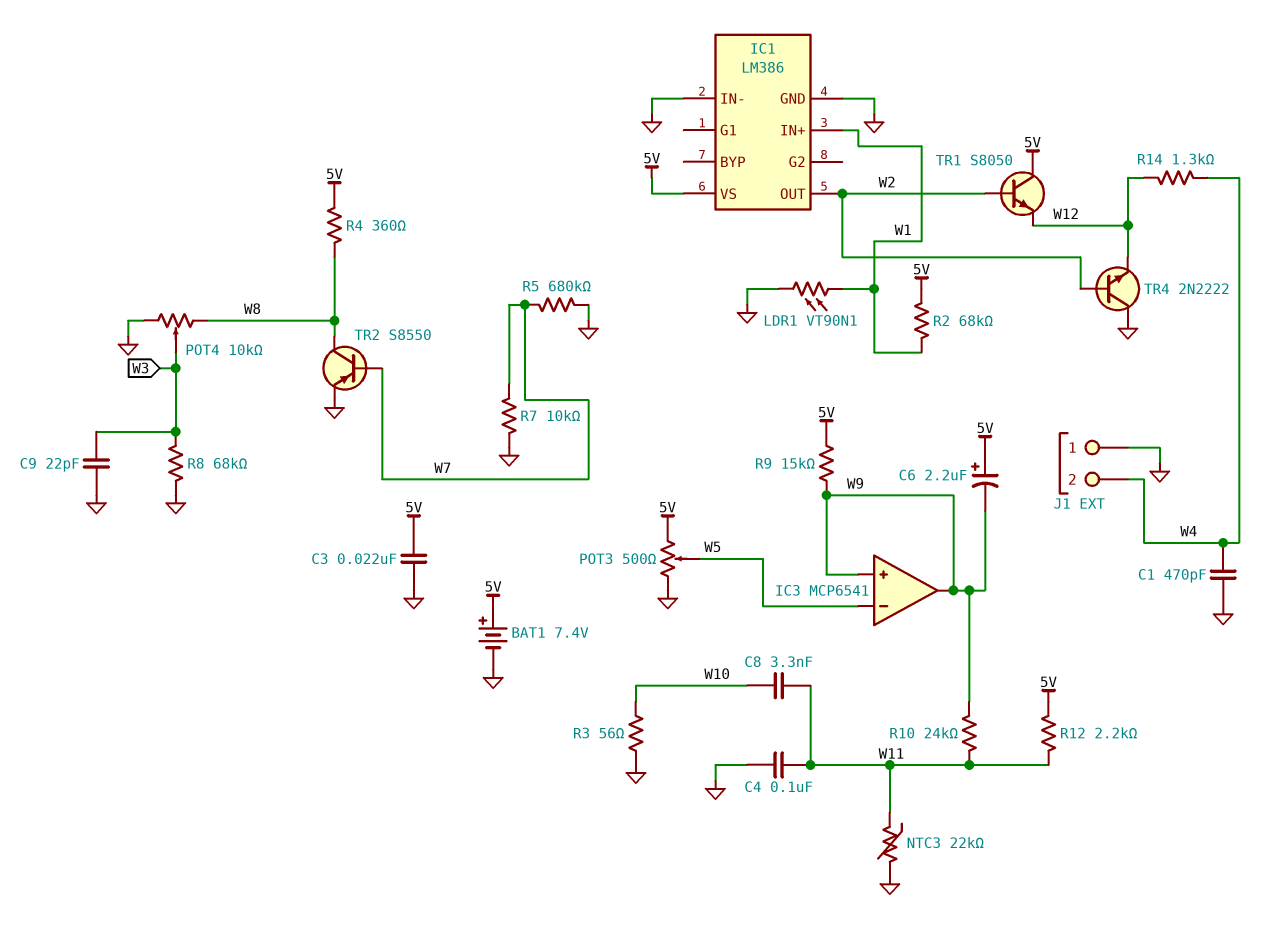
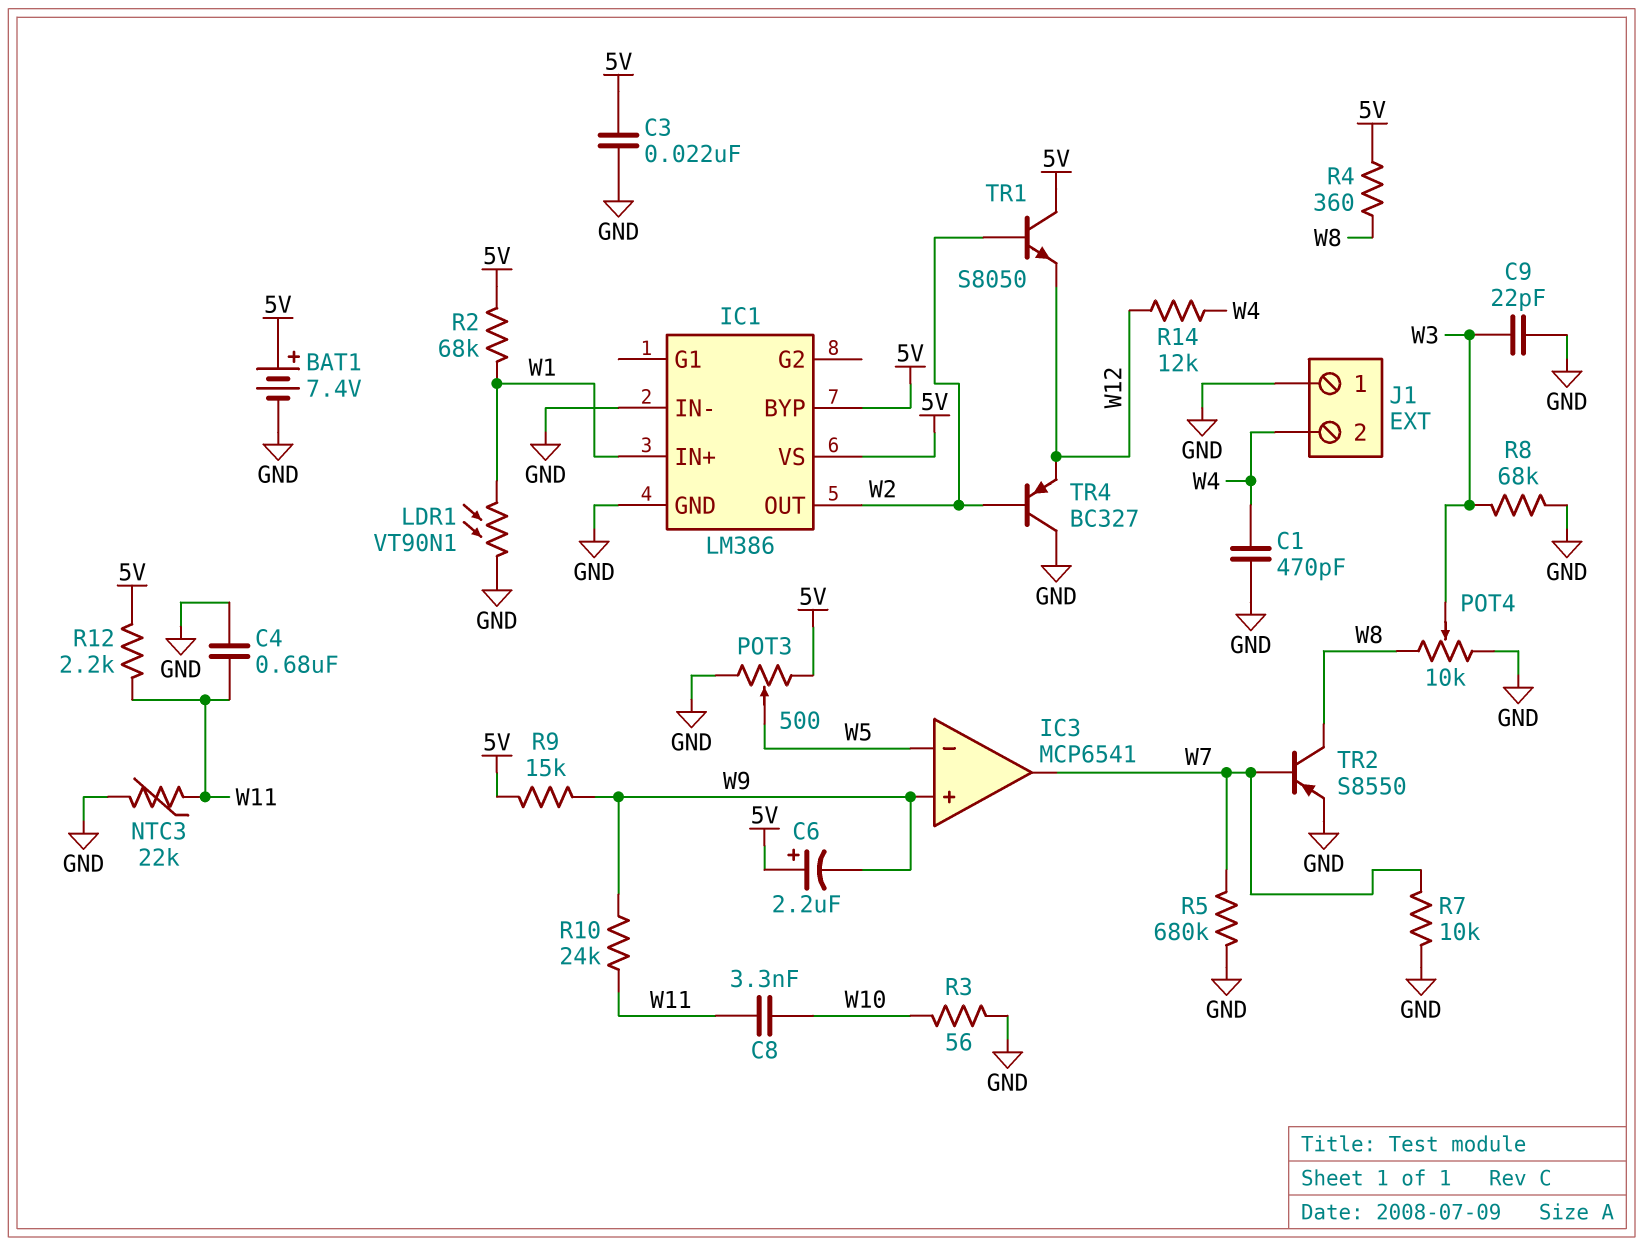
C4: 100nF (GND, W11) -> 680nF (GND, W11)
IC1 pin BYP: none -> 5V
IC3 pin out: W9 -> W7
R14: 1.3k (W4, W12) -> 12k (W4, W12)
TR4: NPN 2N2222 (B W2, C GND, E W12) -> PNP BC327 (B W2, C GND, E W12)

